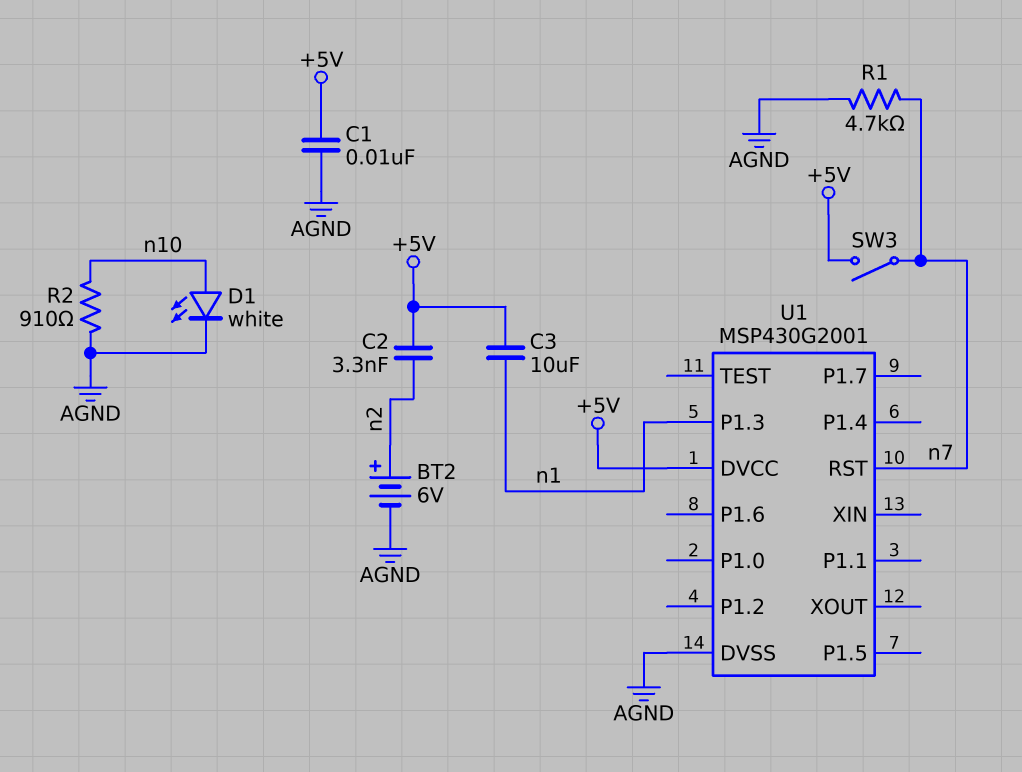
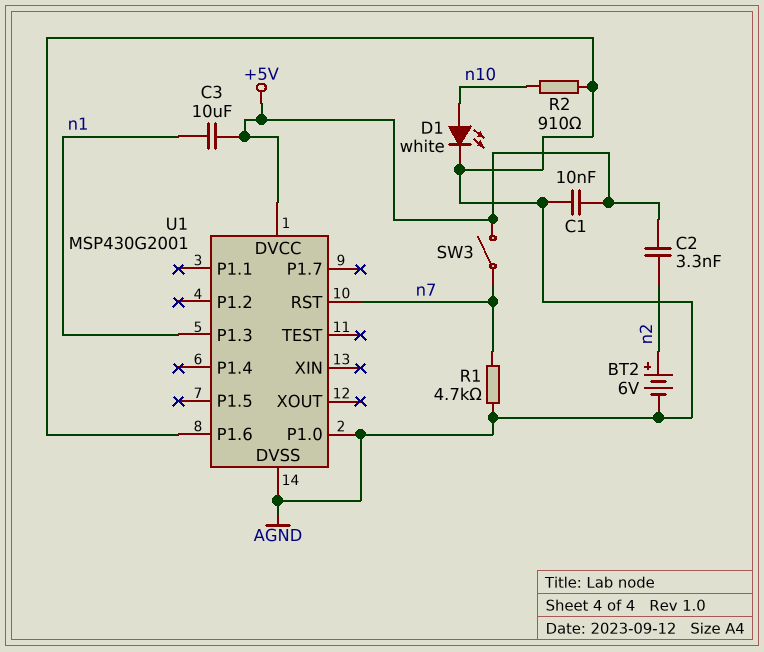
U1 pin P1.0: none -> AGND
U1 pin P1.6: none -> AGND

